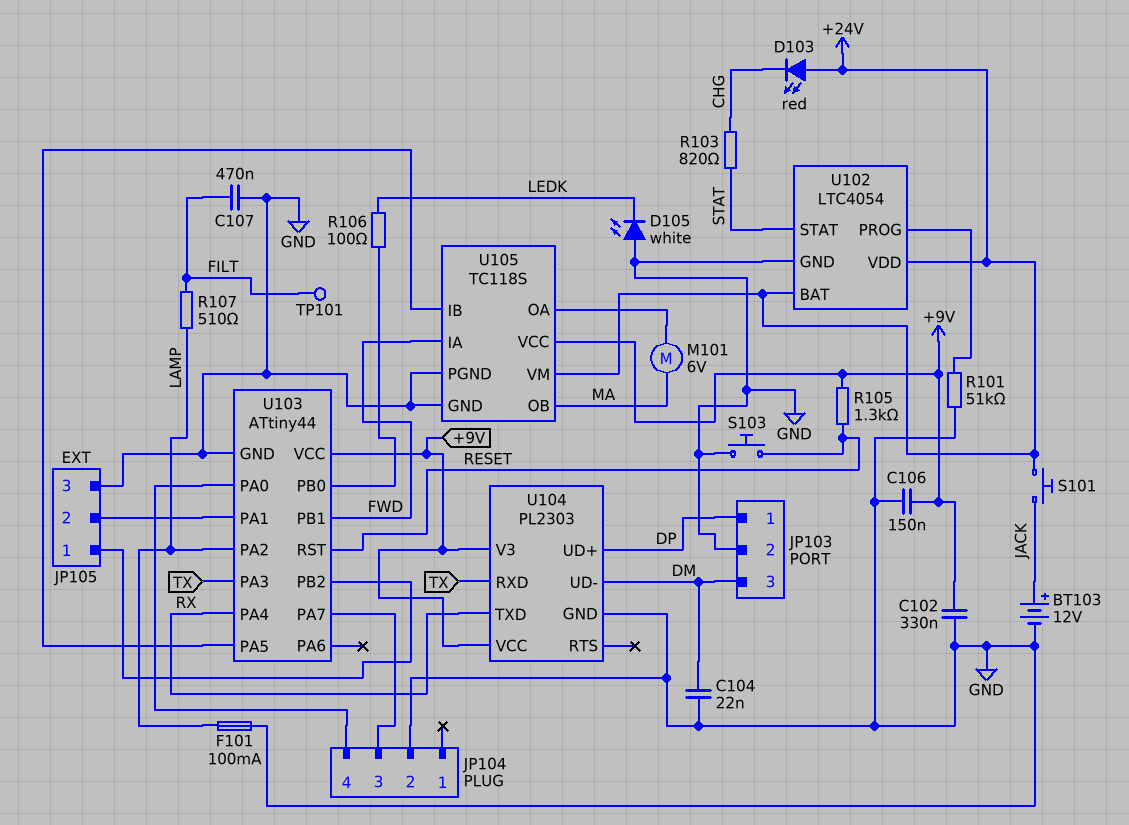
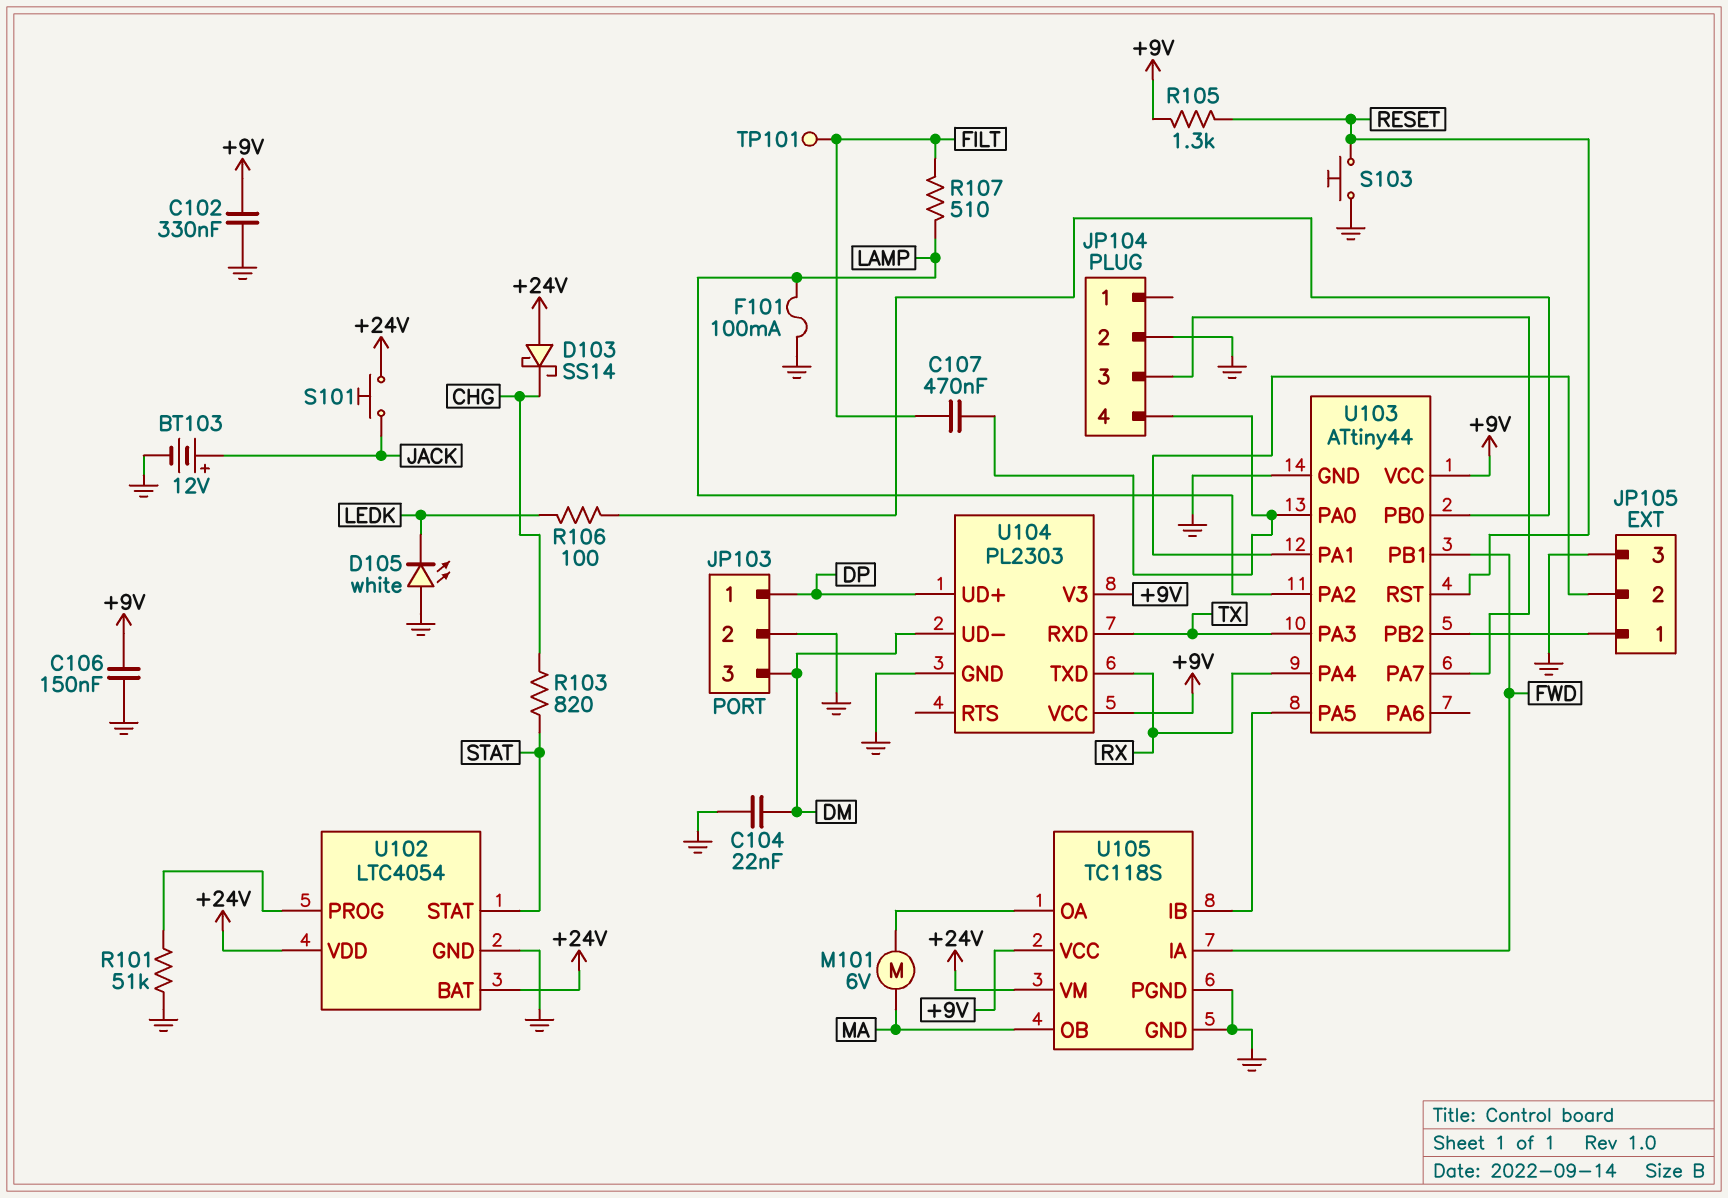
C107: 470nF (FILT, GND) -> 470nF (FILT, JP104/4)
D103: LED red (A +24V, K CHG) -> schottky SS14 (A +24V, K CHG)

